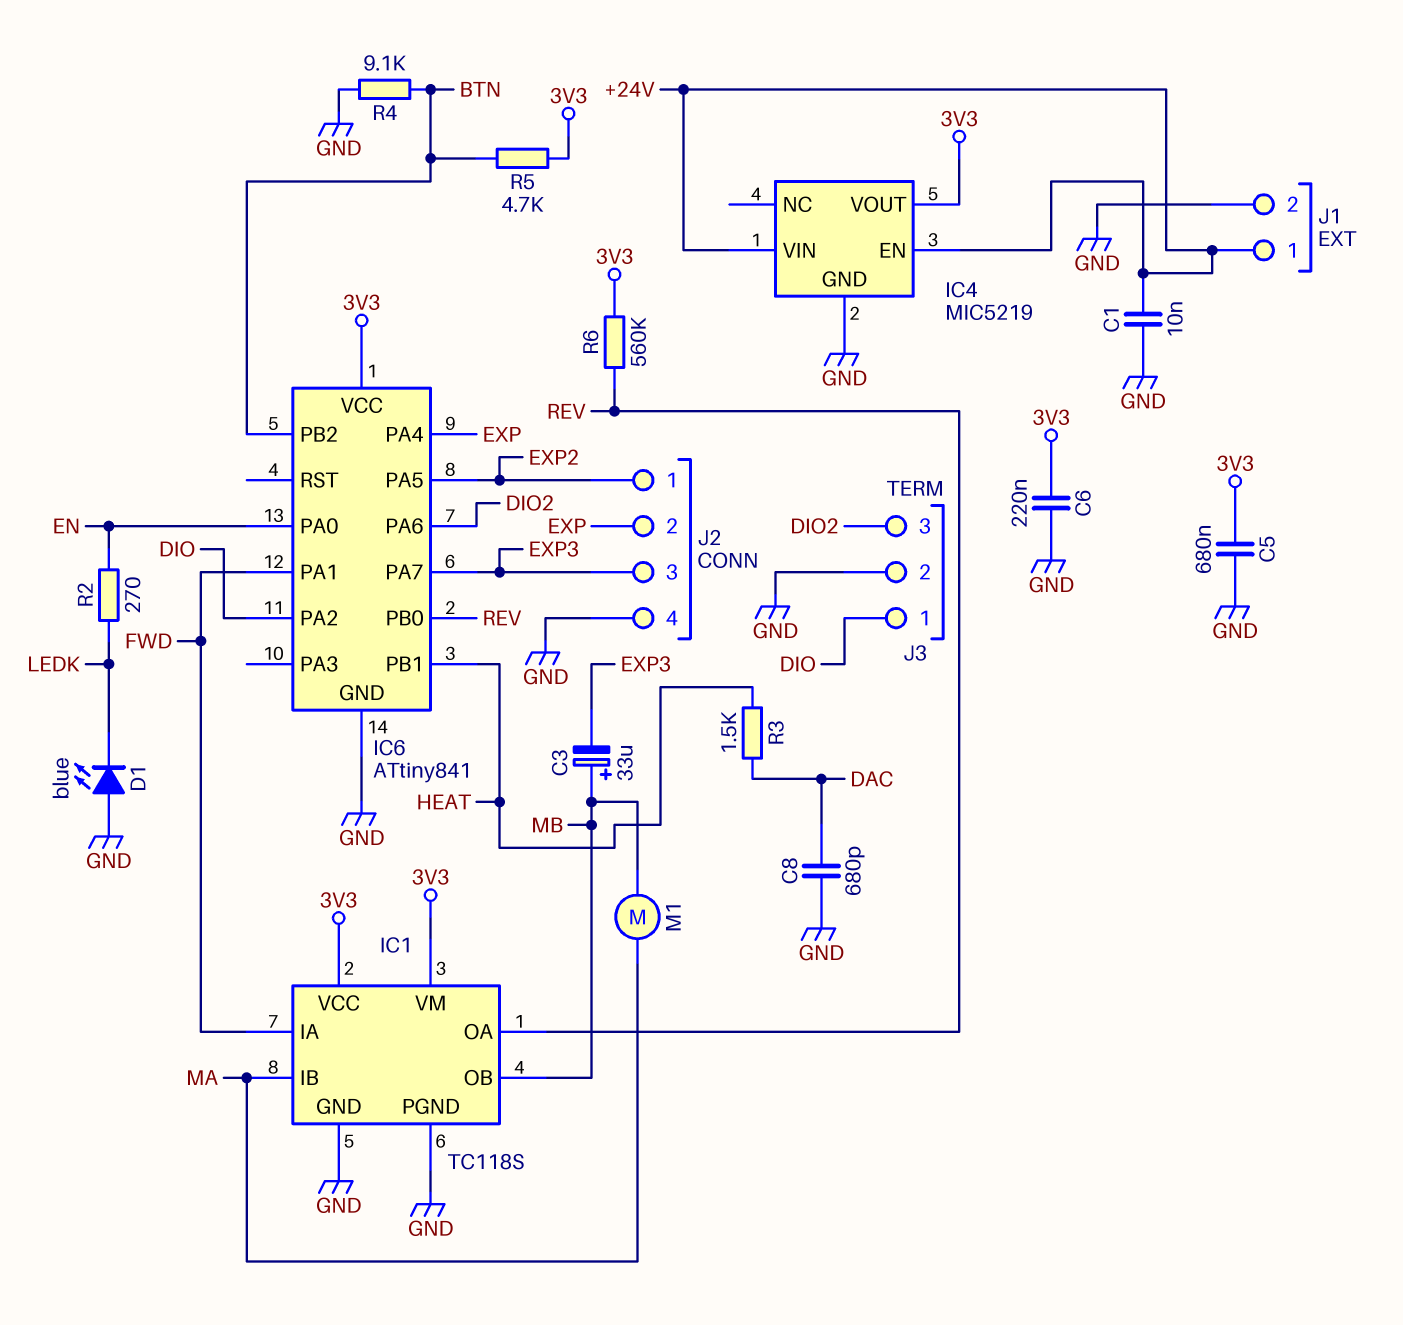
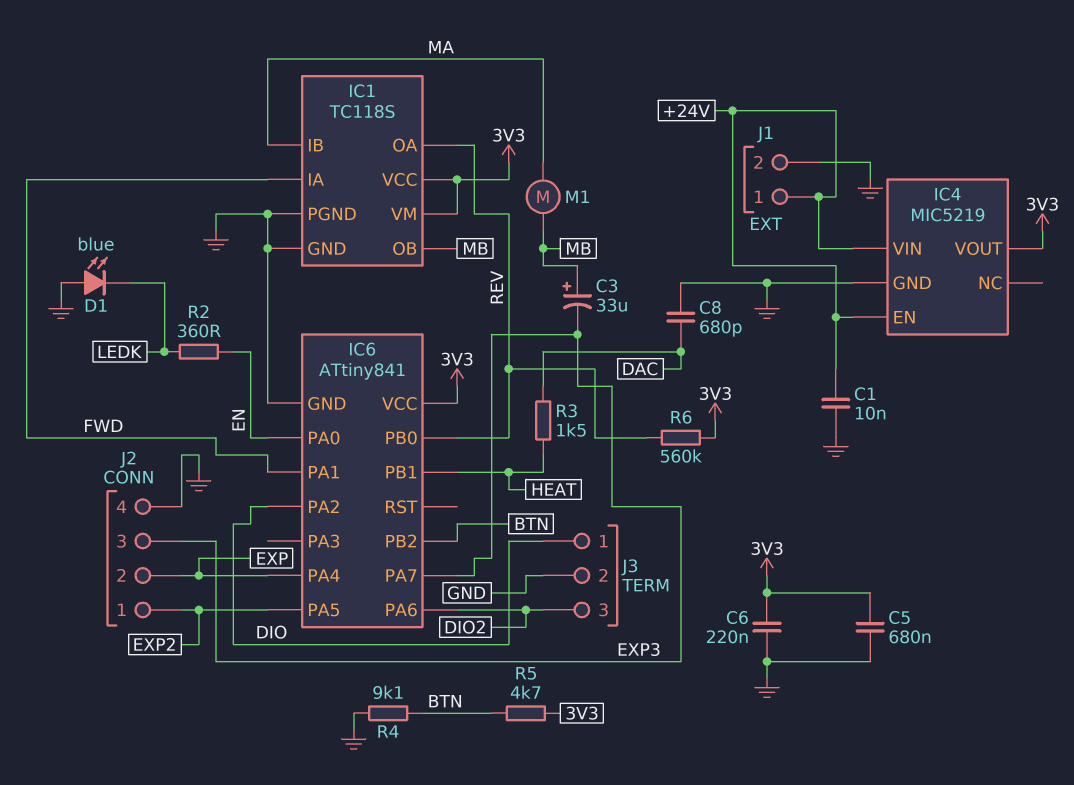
R2: 270 (EN, LEDK) -> 360 (EN, LEDK)

